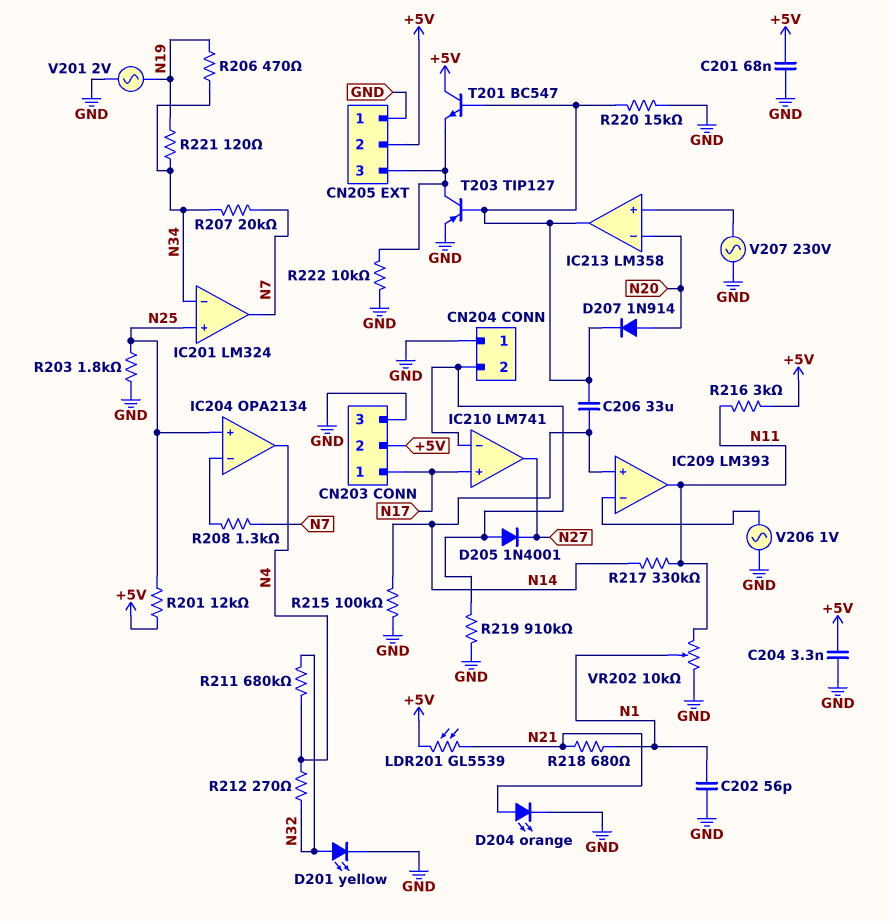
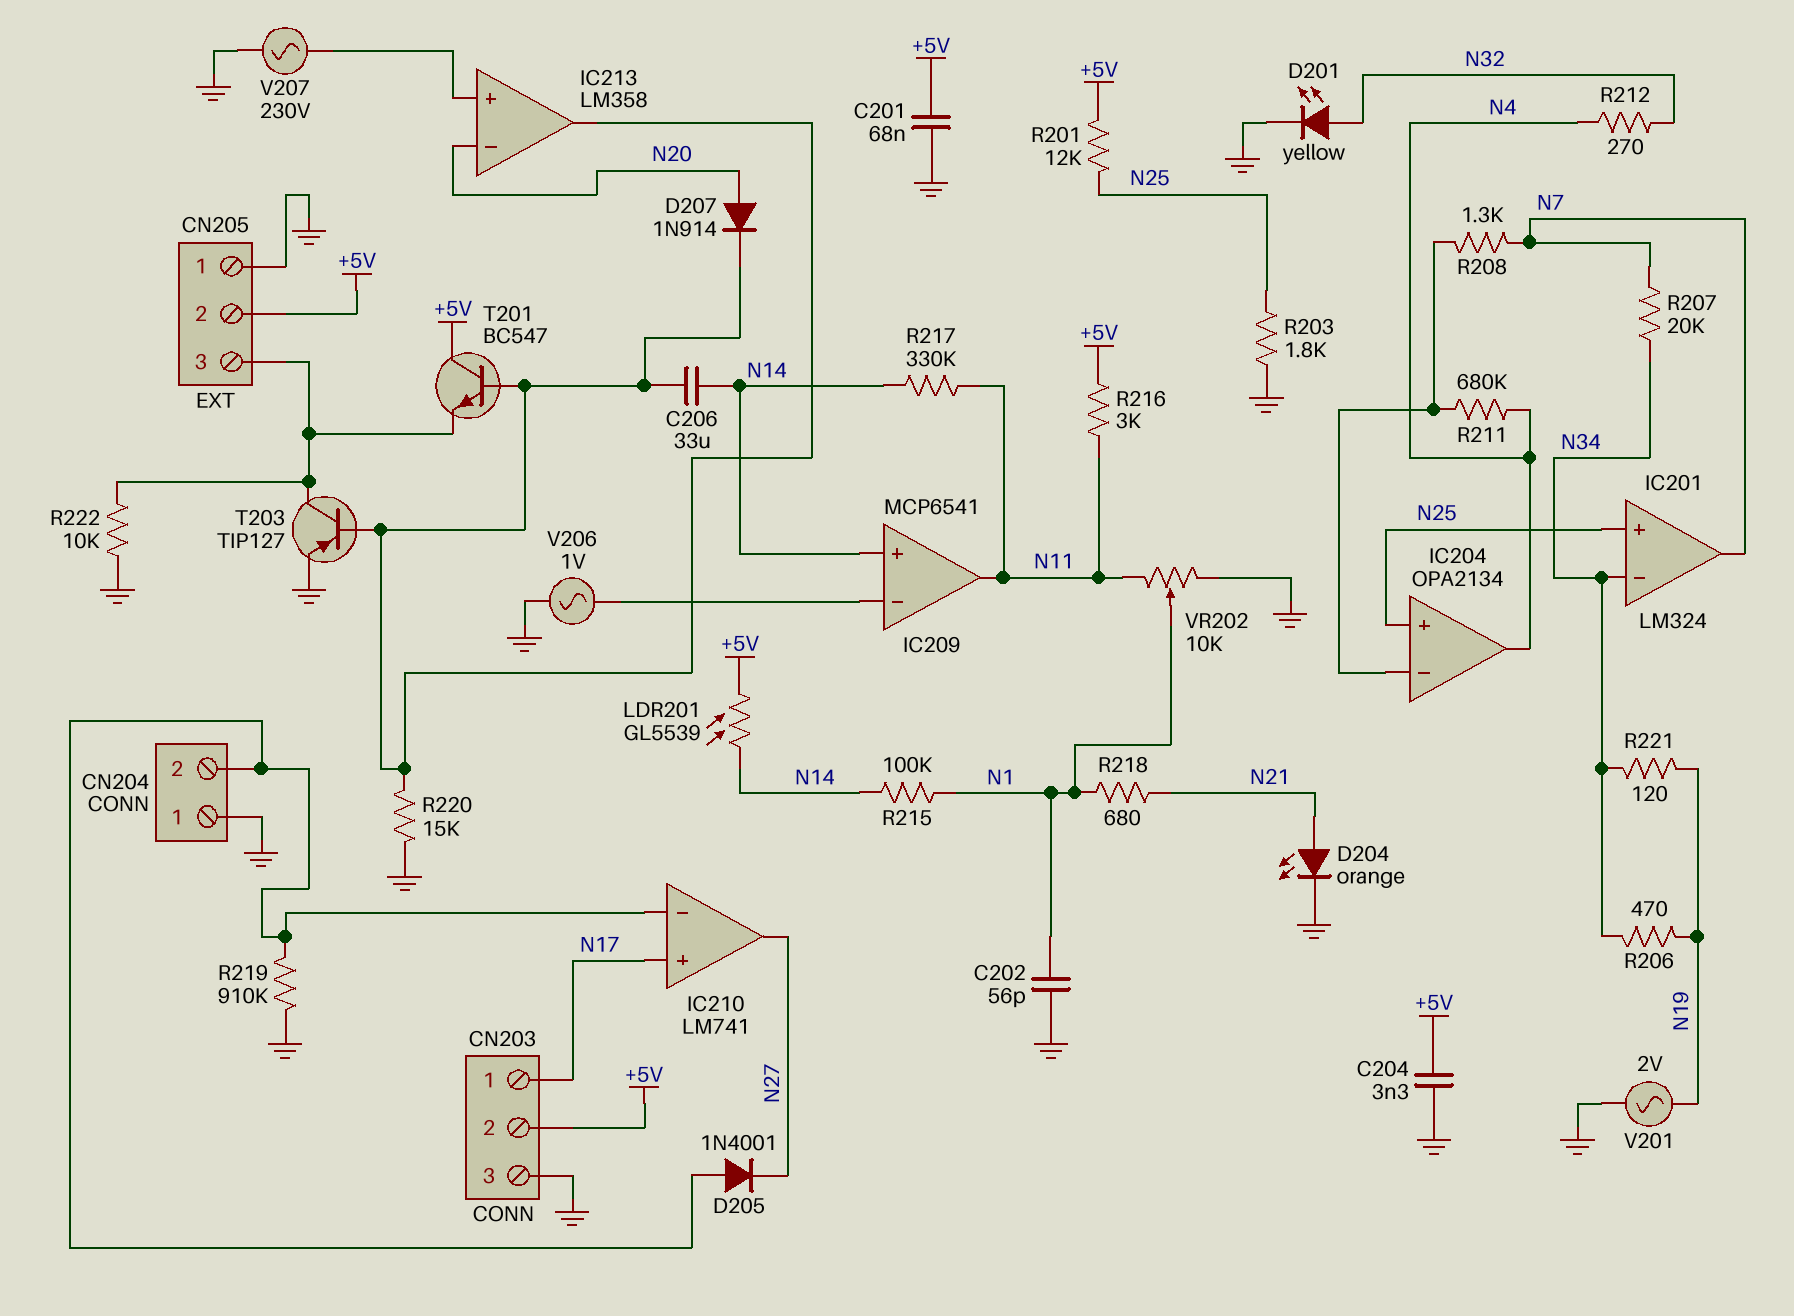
IC209: LM393 -> MCP6541
LDR201: GL5539 (+5V, N21) -> GL5539 (+5V, N14)
R211: 680k (N4, N32) -> 680k (IC204/in-, N4)
R215: 100k (GND, N14) -> 100k (N1, N14)

